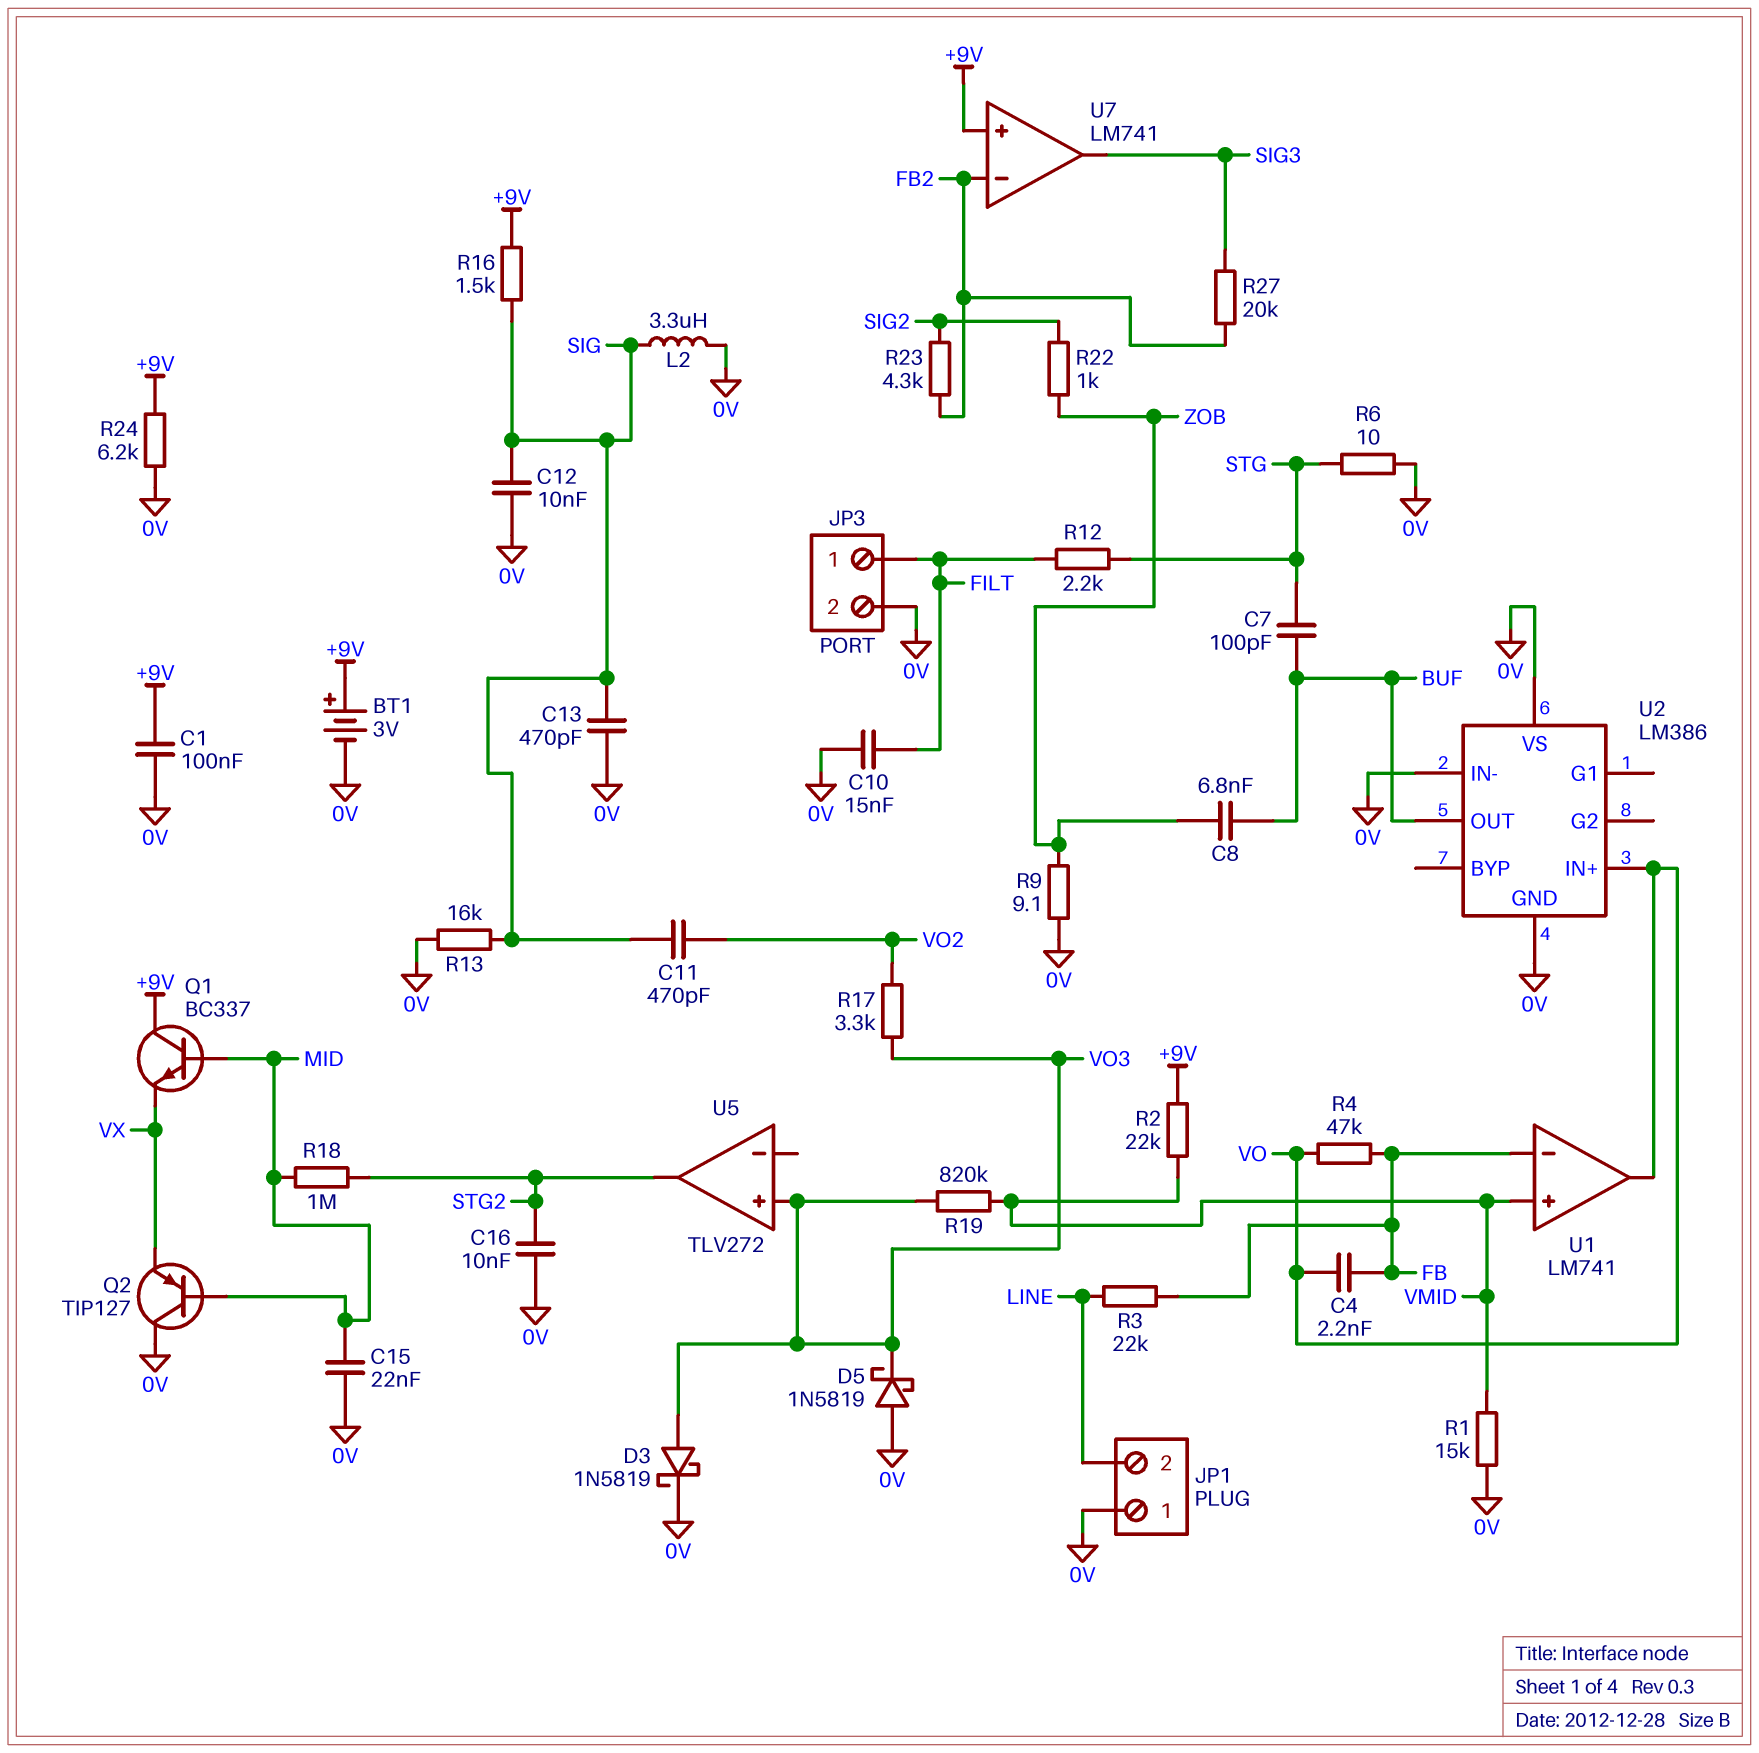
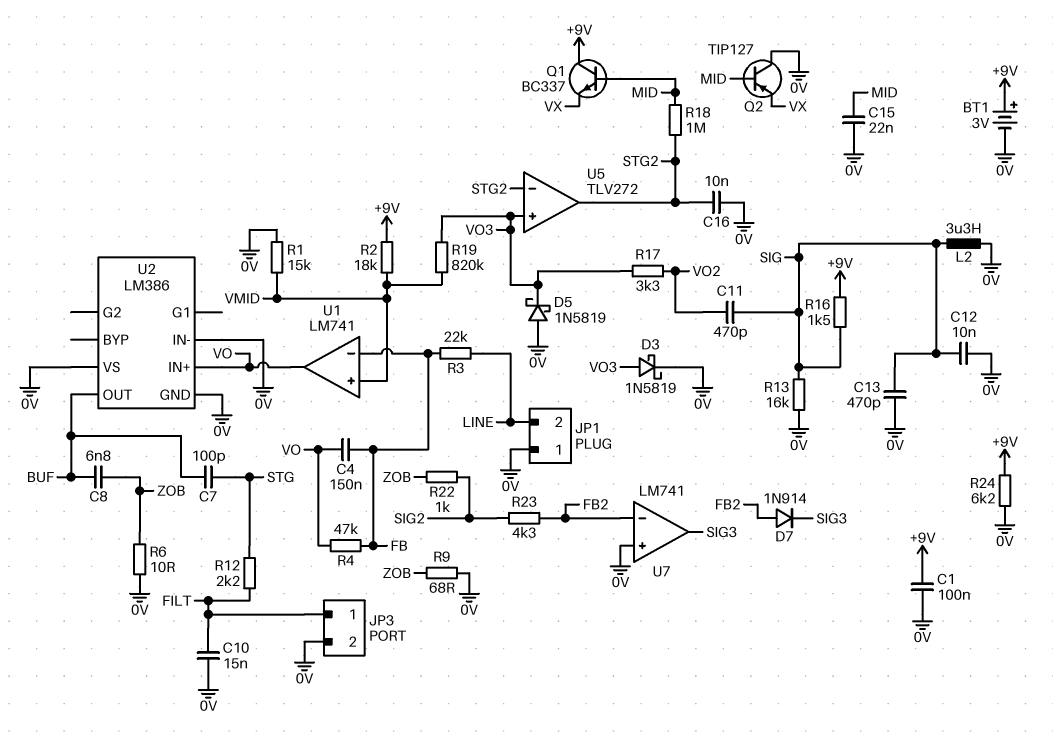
C4: 2.2nF (FB, VO) -> 150nF (FB, VO)
D7: none -> diode 1N914 (A FB2, K SIG3)
R2: 22k (+9V, VMID) -> 18k (+9V, VMID)
R6: 10 (0V, STG) -> 10 (0V, ZOB)
R9: 9.1 (0V, ZOB) -> 68 (0V, ZOB)
R27: 20k (FB2, SIG3) -> none
U5 pin in-: none -> STG2
U7 pin in+: +9V -> 0V

